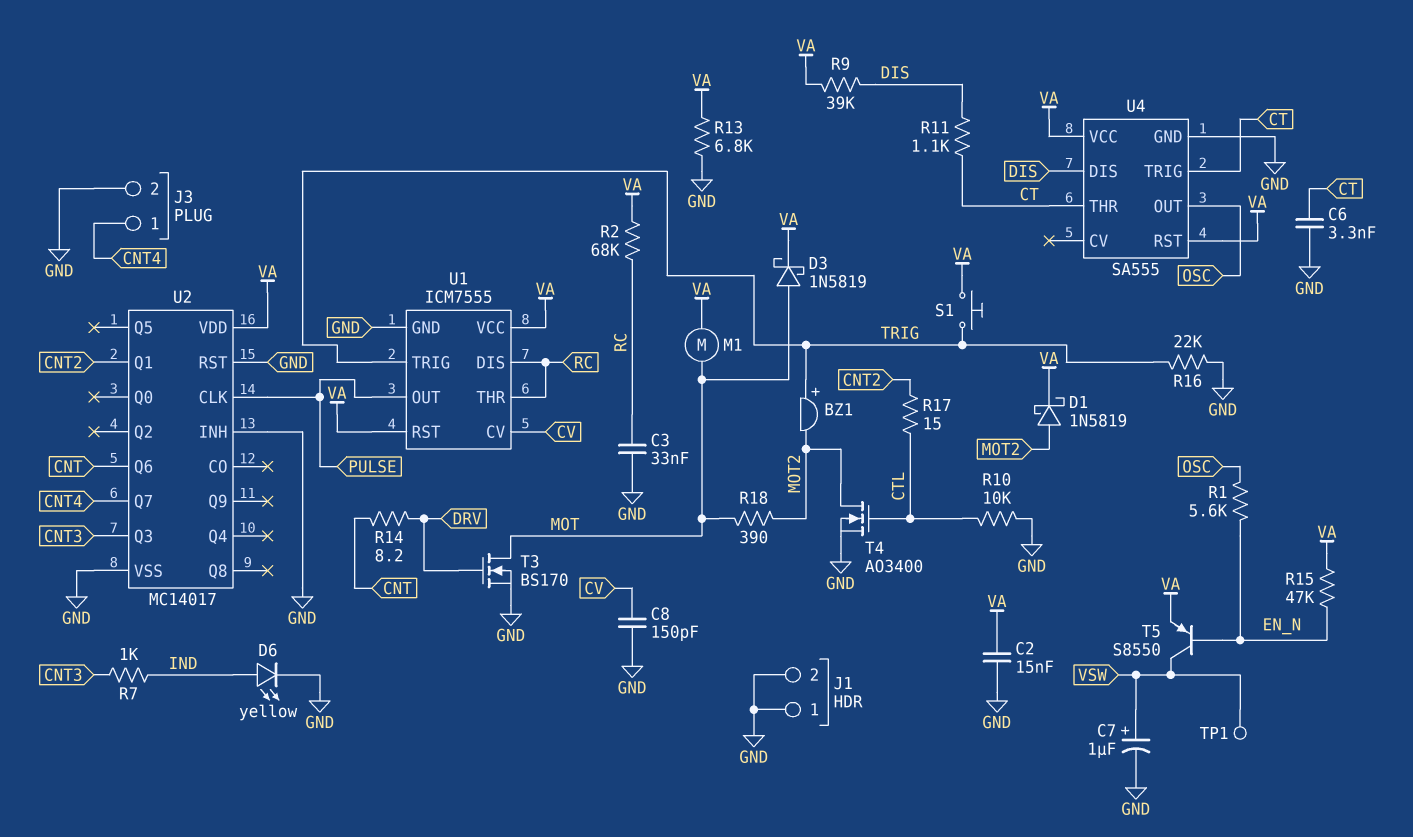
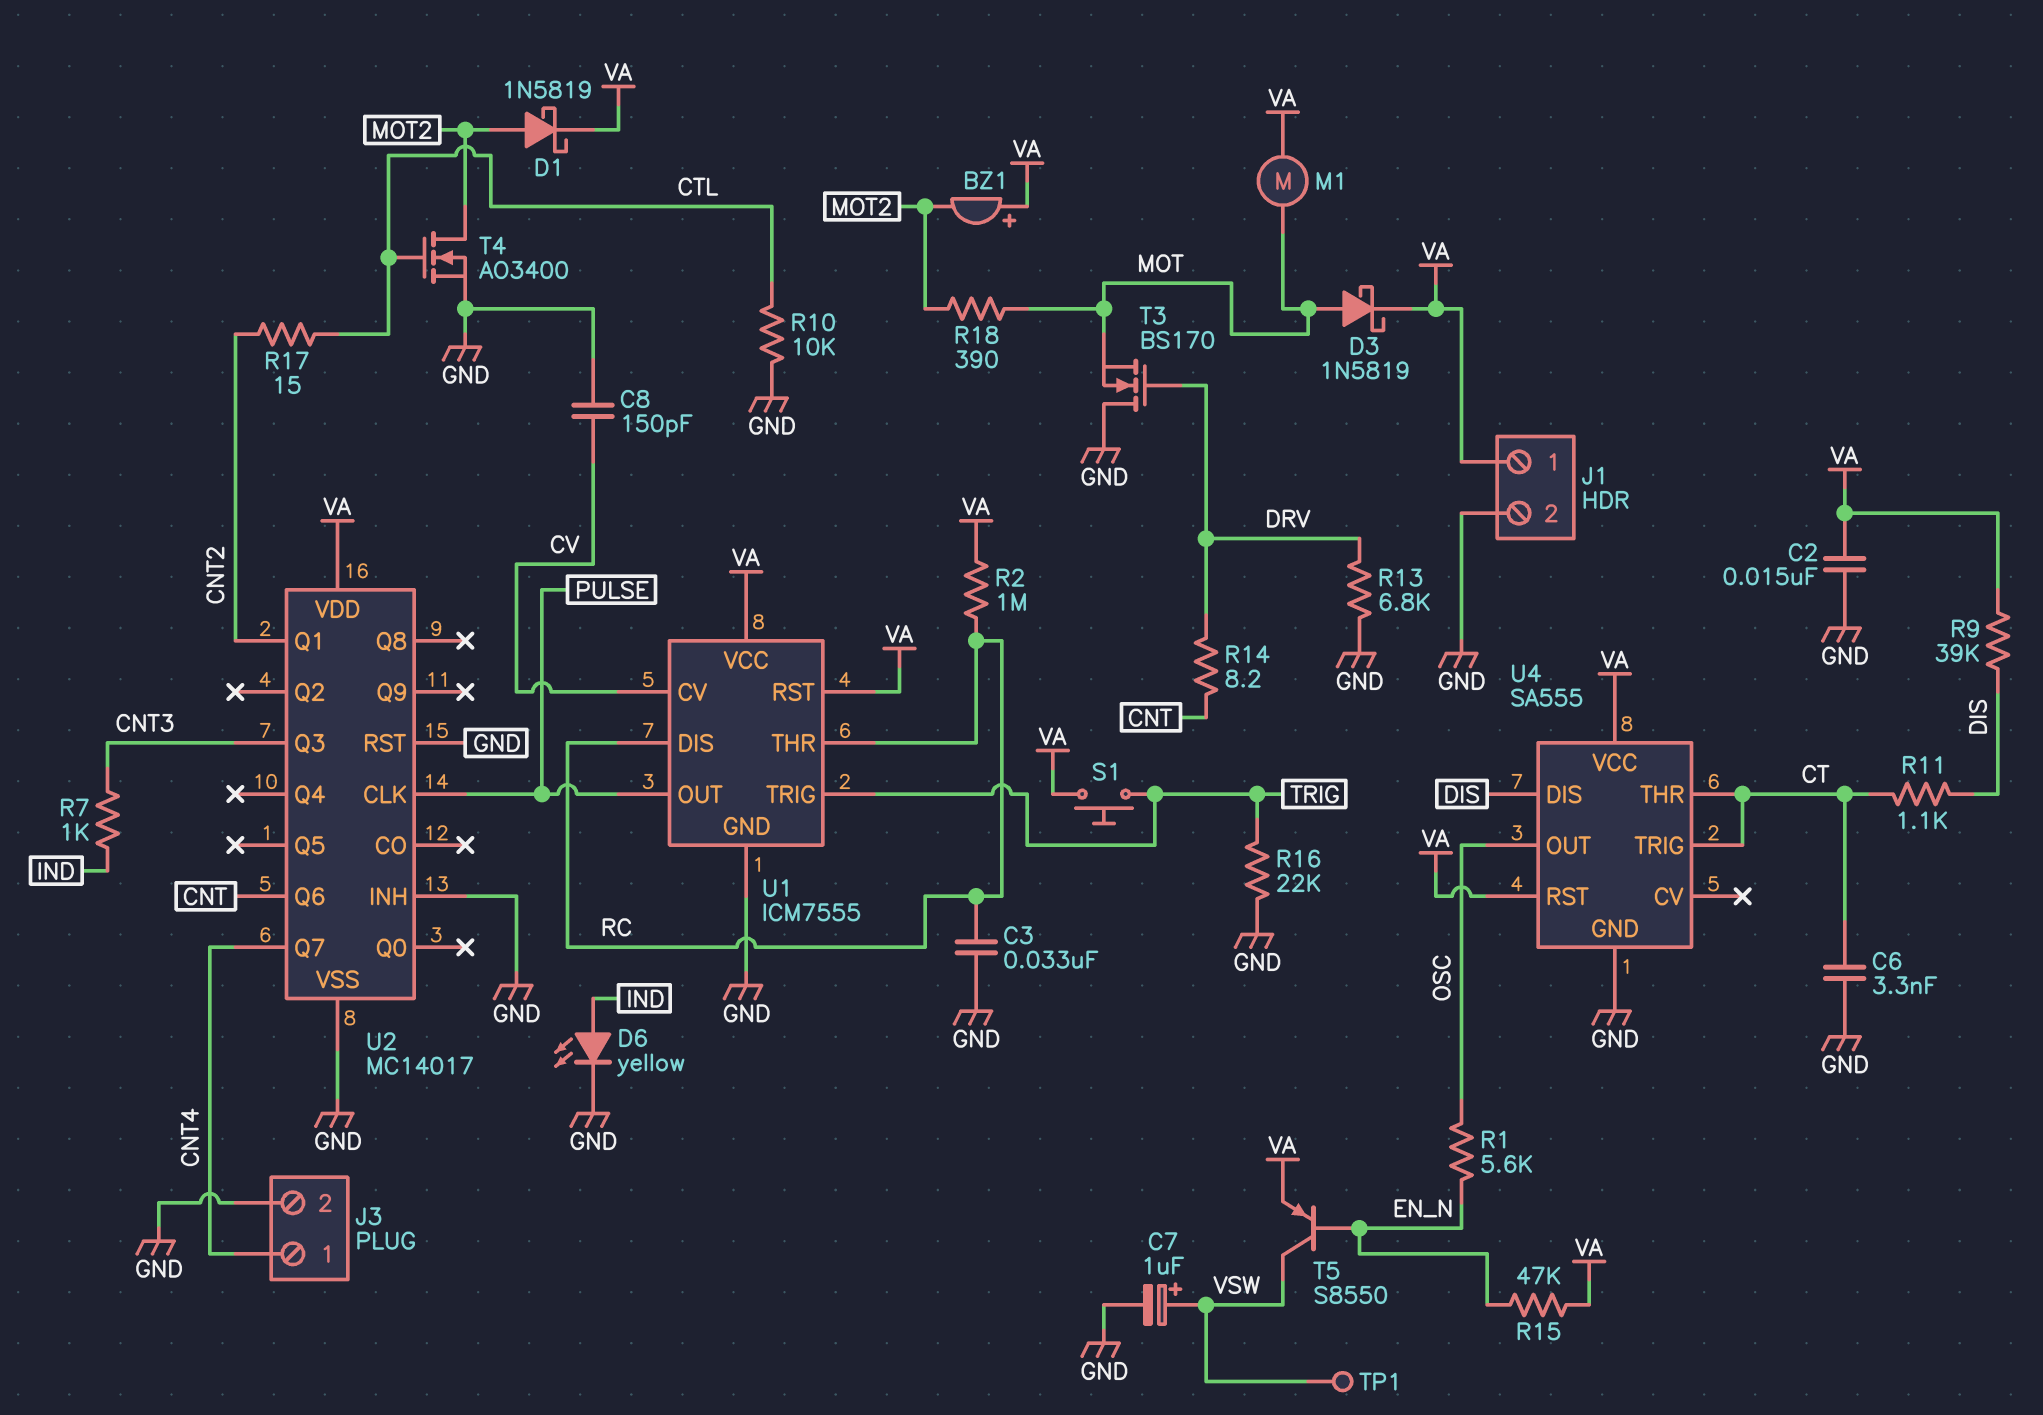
BZ1: buzzer (plus TRIG, minus MOT2) -> buzzer (plus VA, minus MOT2)
J1 pin 1: GND -> VA
R2: 68k (RC, VA) -> 1M (RC, VA)
R13: 6.8k (GND, VA) -> 6.8k (DRV, GND)
T3: NMOS BS170 (G DRV, D MOT, S GND) -> NMOS BS170 (G DRV, D GND, S MOT)

